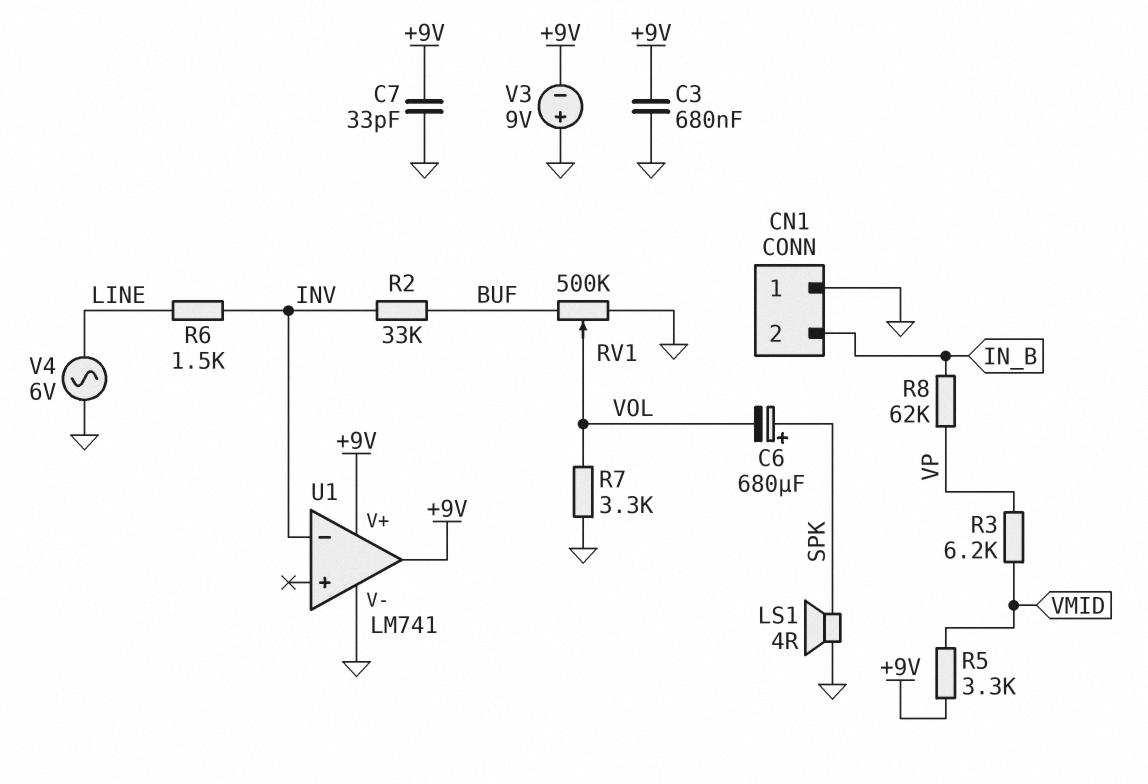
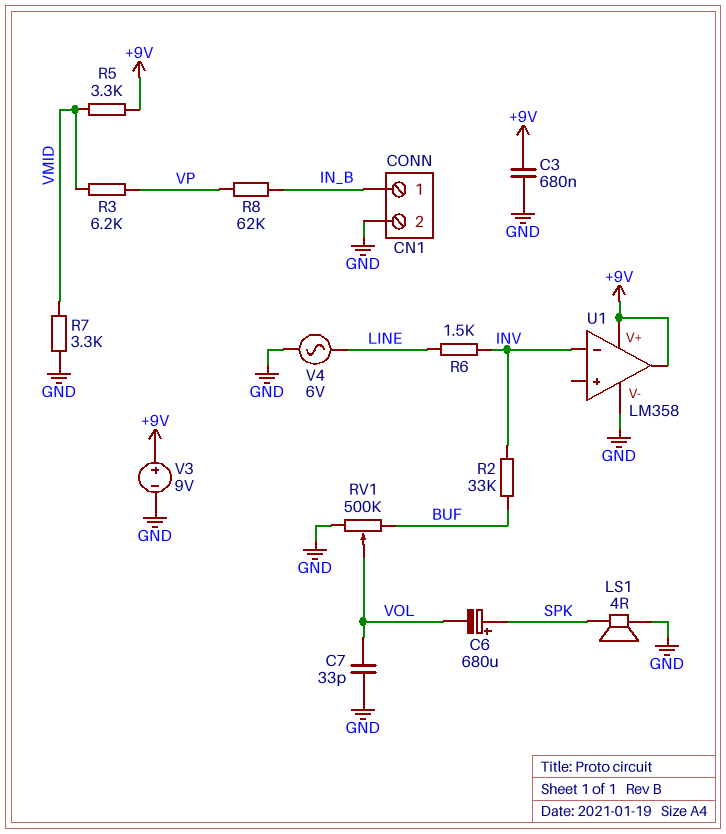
C7: 33pF (+9V, GND) -> 33pF (GND, VOL)
CN1 pin 1: GND -> IN_B
CN1 pin 2: IN_B -> GND
R7: 3.3k (GND, VOL) -> 3.3k (GND, VMID)
U1: LM741 -> LM358
V3: 9V (plus GND, minus +9V) -> 9V (plus +9V, minus GND)

